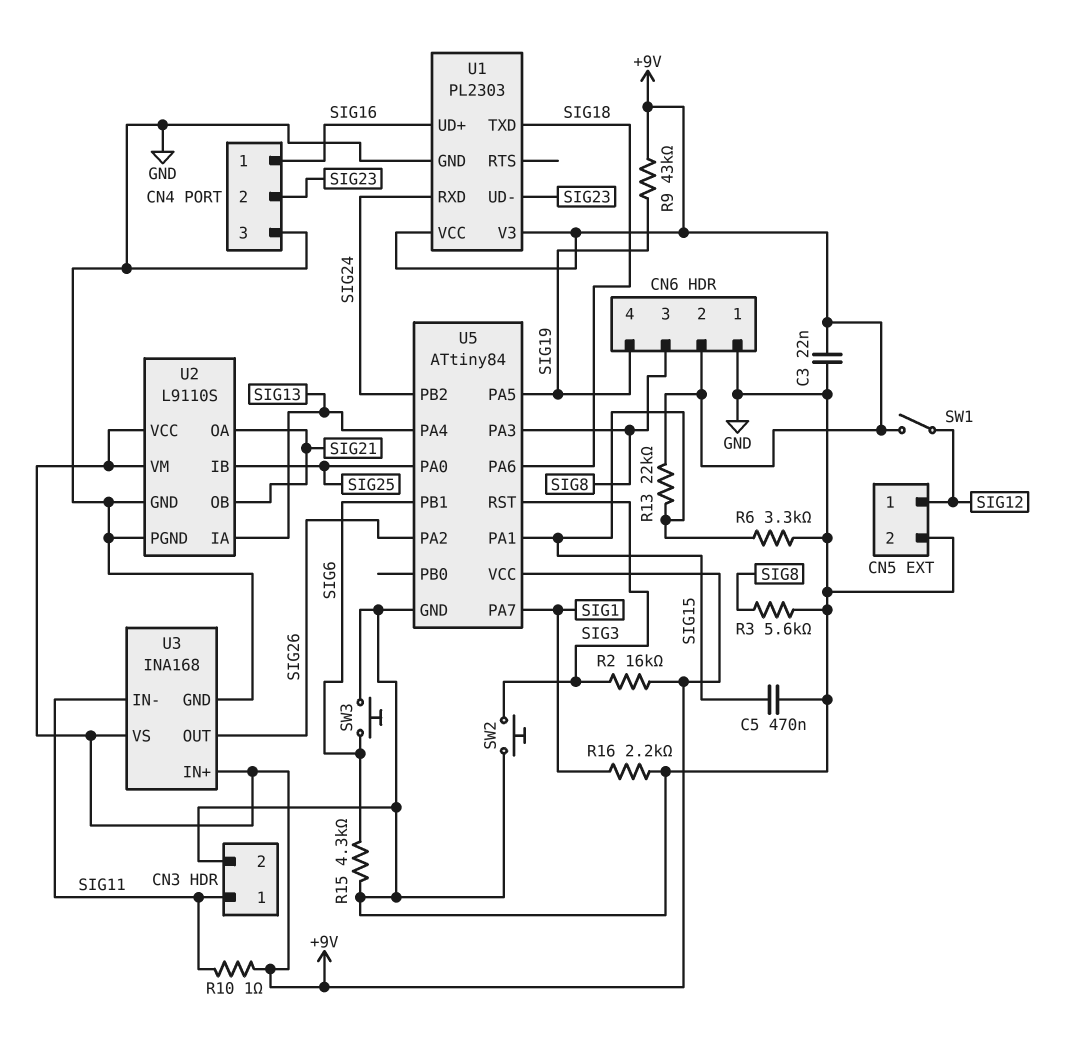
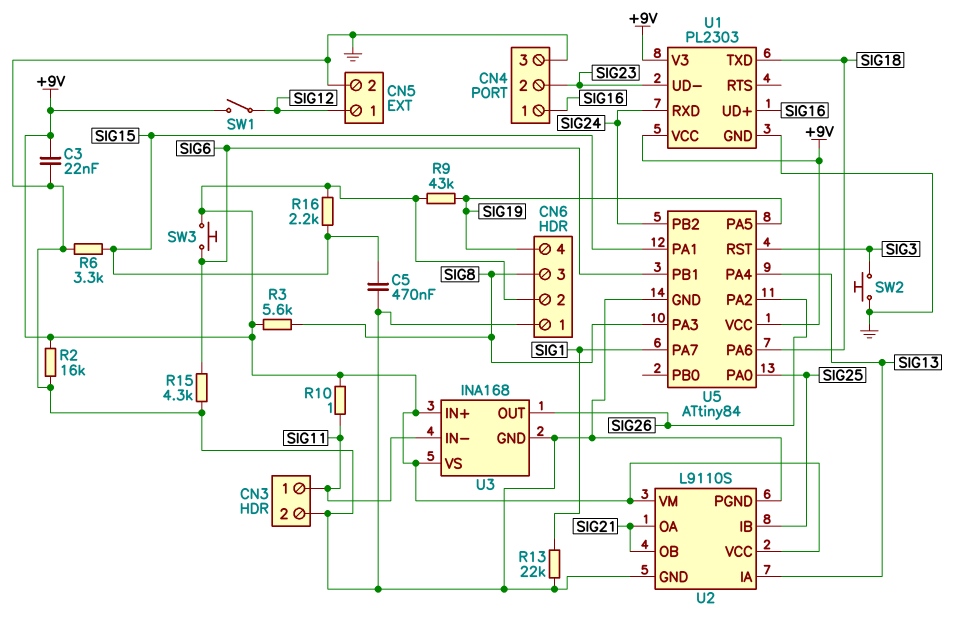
R2: 16k (+9V, SIG3) -> 16k (+9V, GND)
R3: 5.6k (GND, SIG8) -> 5.6k (+9V, SIG8)
R13: 22k (+9V, SIG15) -> 22k (GND, SIG1)
R16: 2.2k (GND, SIG1) -> 2.2k (+9V, SIG15)
SW3: button (GND, SIG6) -> button (+9V, SIG6)

